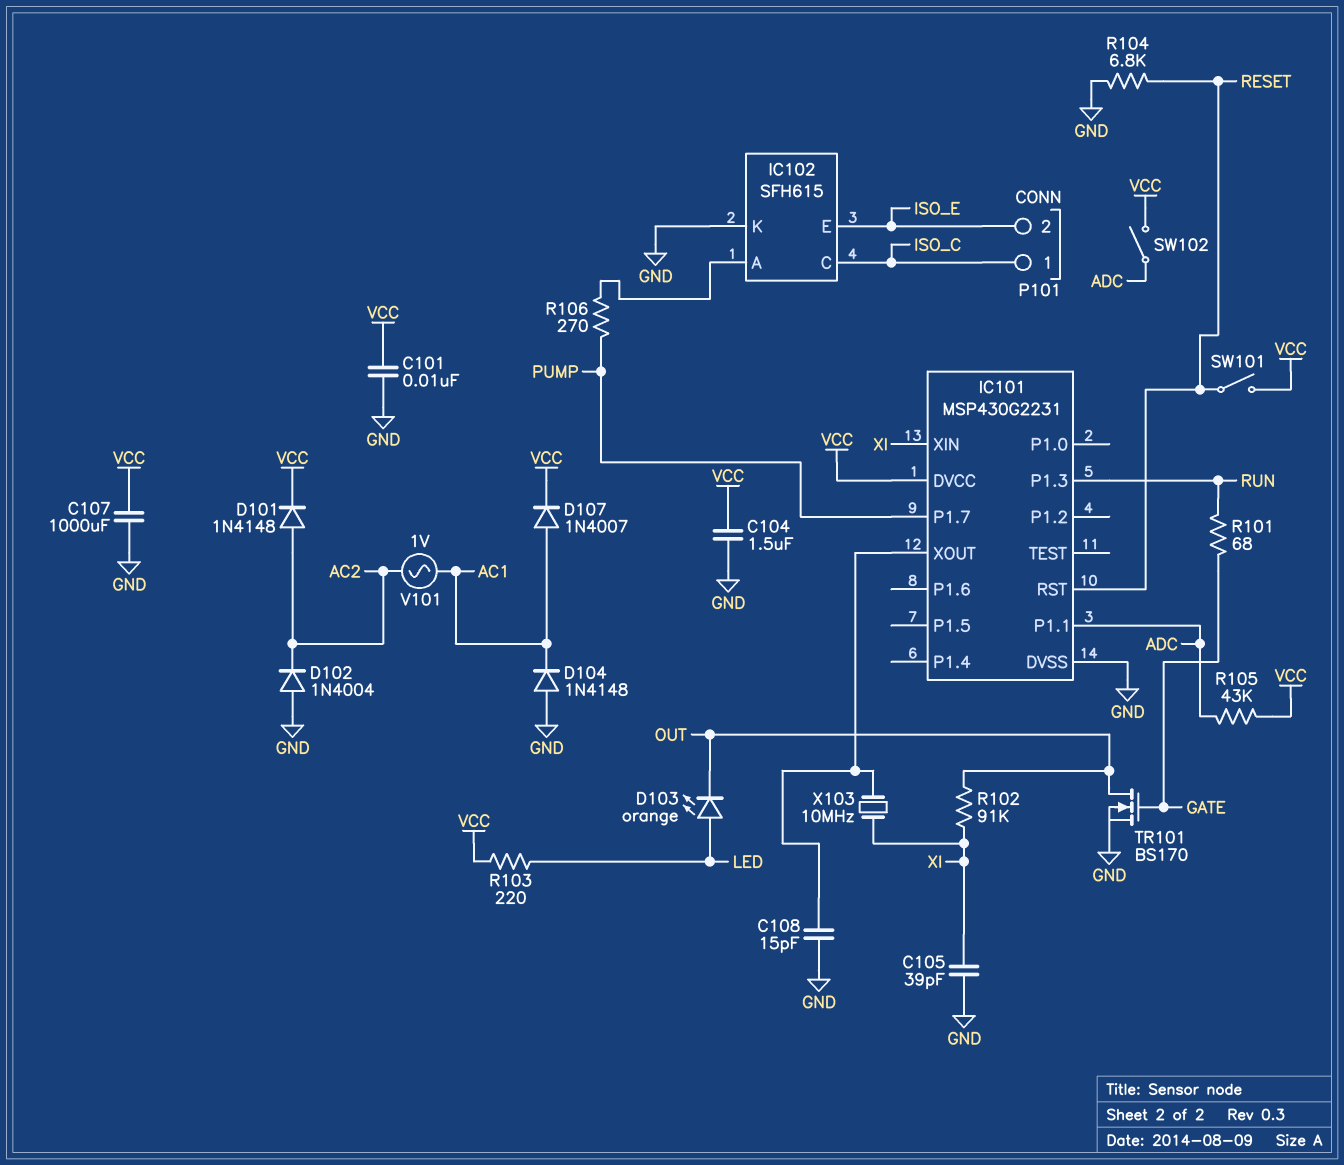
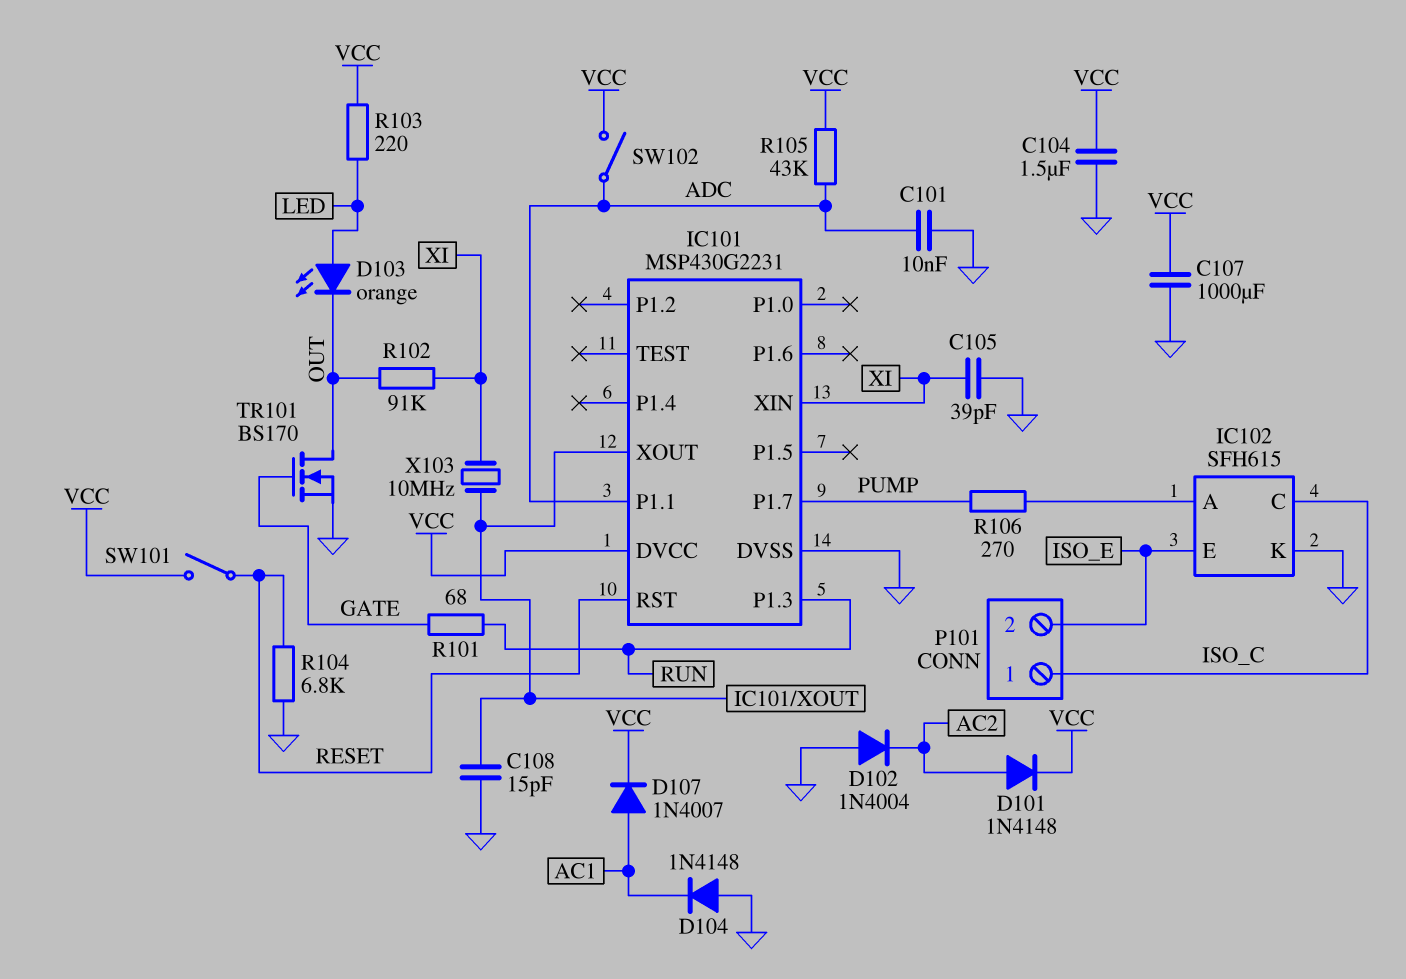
C101: 10nF (GND, VCC) -> 10nF (ADC, GND)
V101: AC 1V (AC1, AC2) -> none

